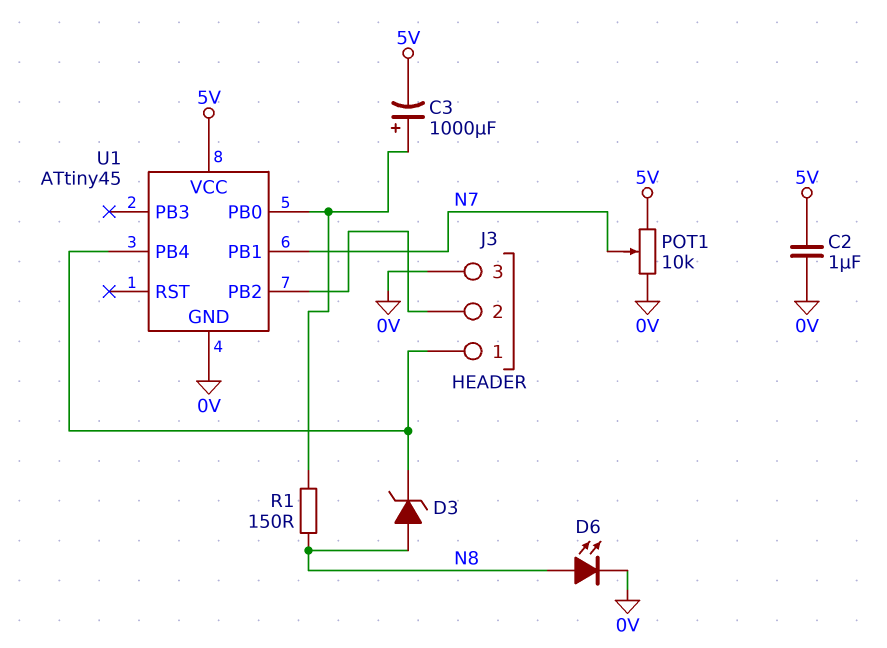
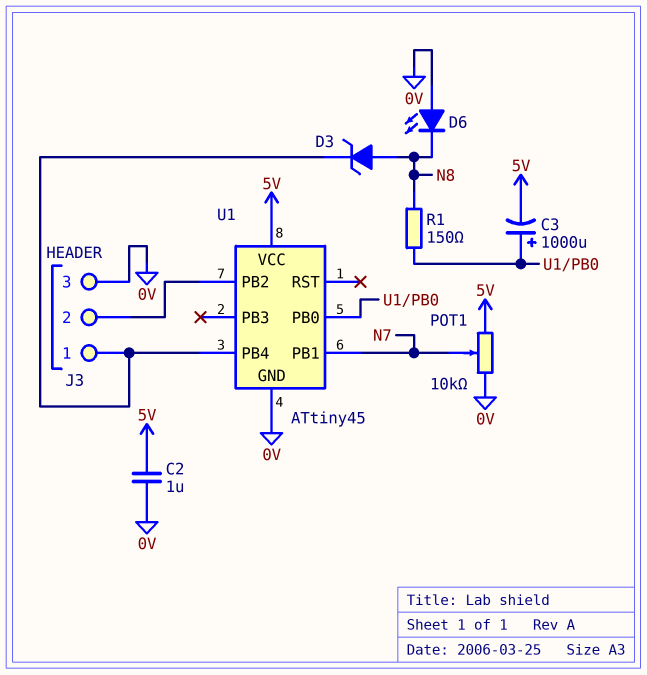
D6: LED (A N8, K 0V) -> LED (A 0V, K N8)

